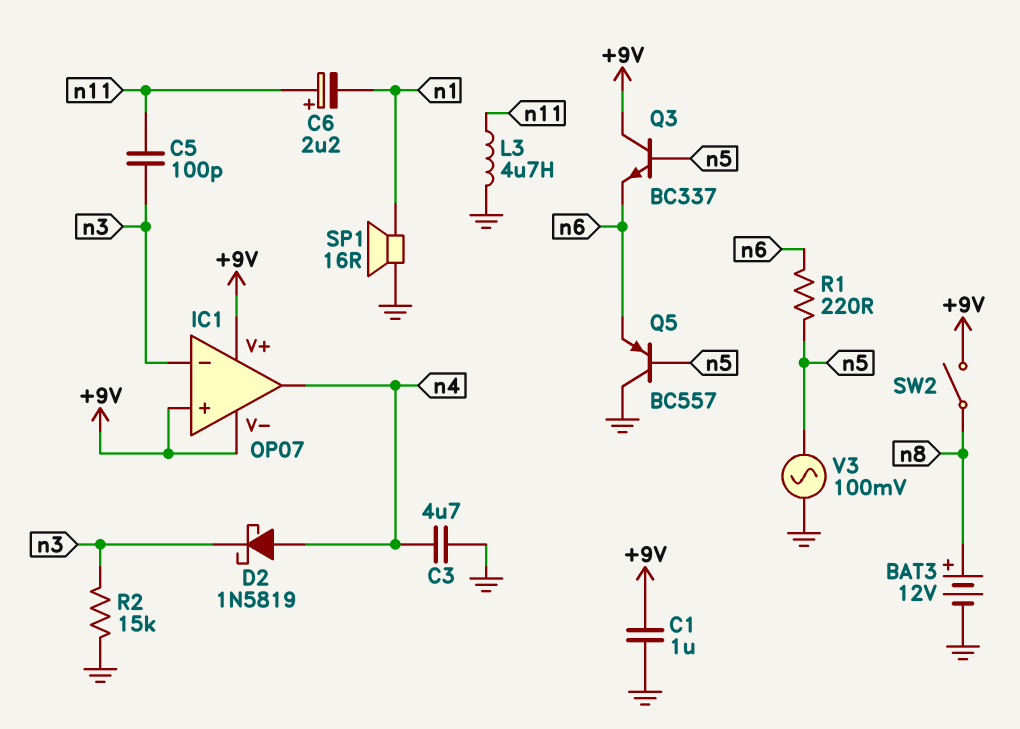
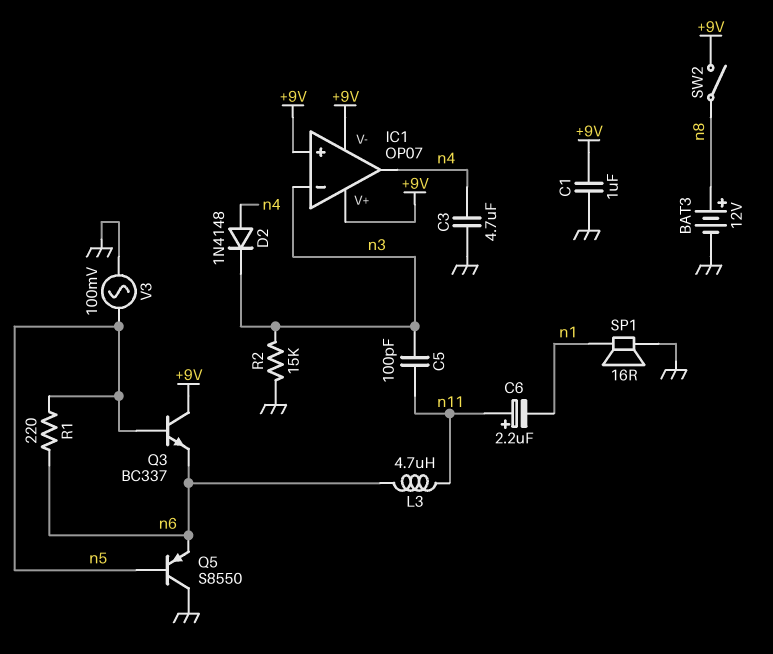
D2: schottky 1N5819 (A n4, K n3) -> diode 1N4148 (A n4, K n3)
L3: 4.7uH (GND, n11) -> 4.7uH (n6, n11)
Q5: PNP BC557 (B n5, C GND, E n6) -> PNP S8550 (B n5, C GND, E n6)

